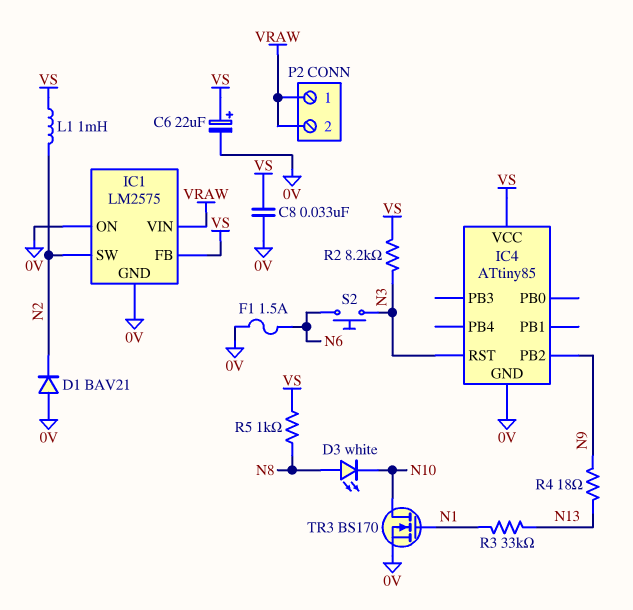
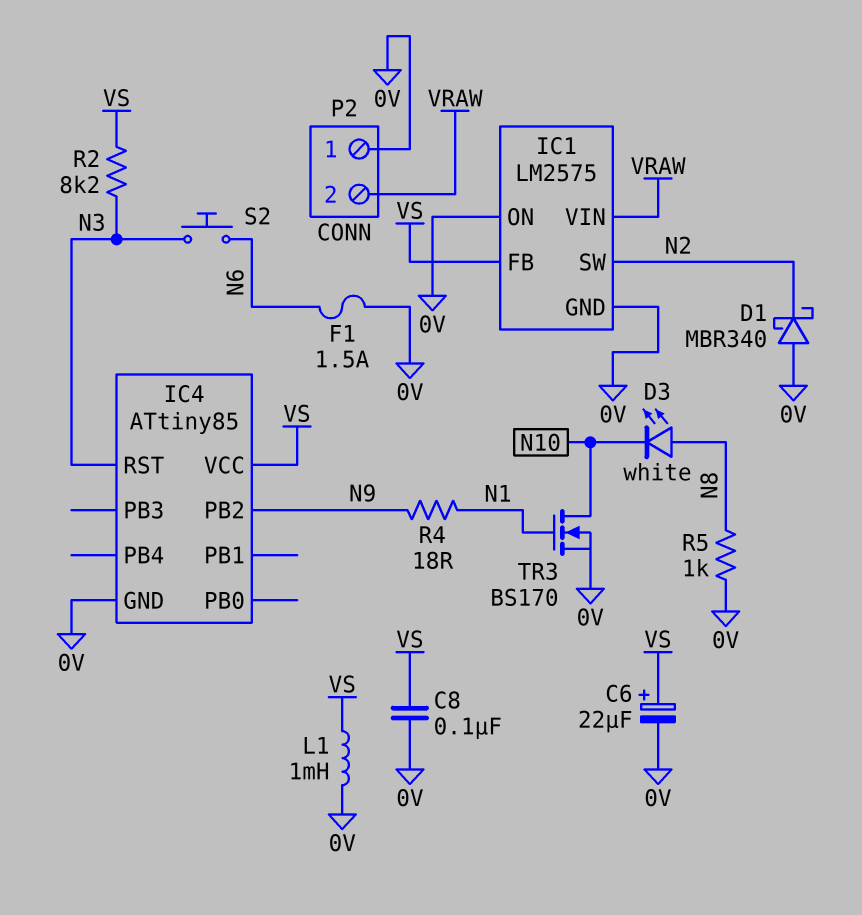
C8: 33nF (0V, VS) -> 100nF (0V, VS)
D1: diode BAV21 (A 0V, K N2) -> schottky MBR340 (A 0V, K N2)
L1: 1mH (N2, VS) -> 1mH (0V, VS)
P2 pin 1: VRAW -> 0V
R3: 33k (N1, N13) -> none
R4: 18 (N9, N13) -> 18 (N1, N9)
R5: 1k (N8, VS) -> 1k (0V, N8)

